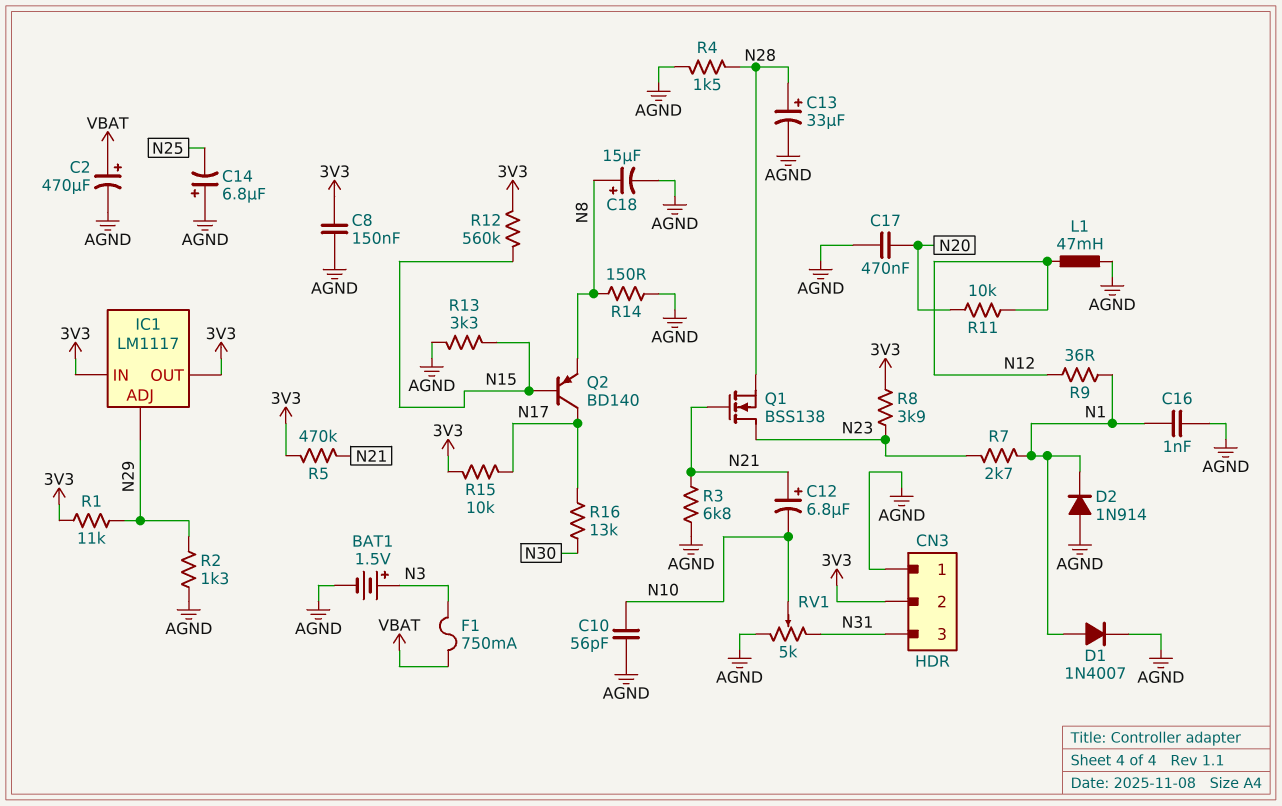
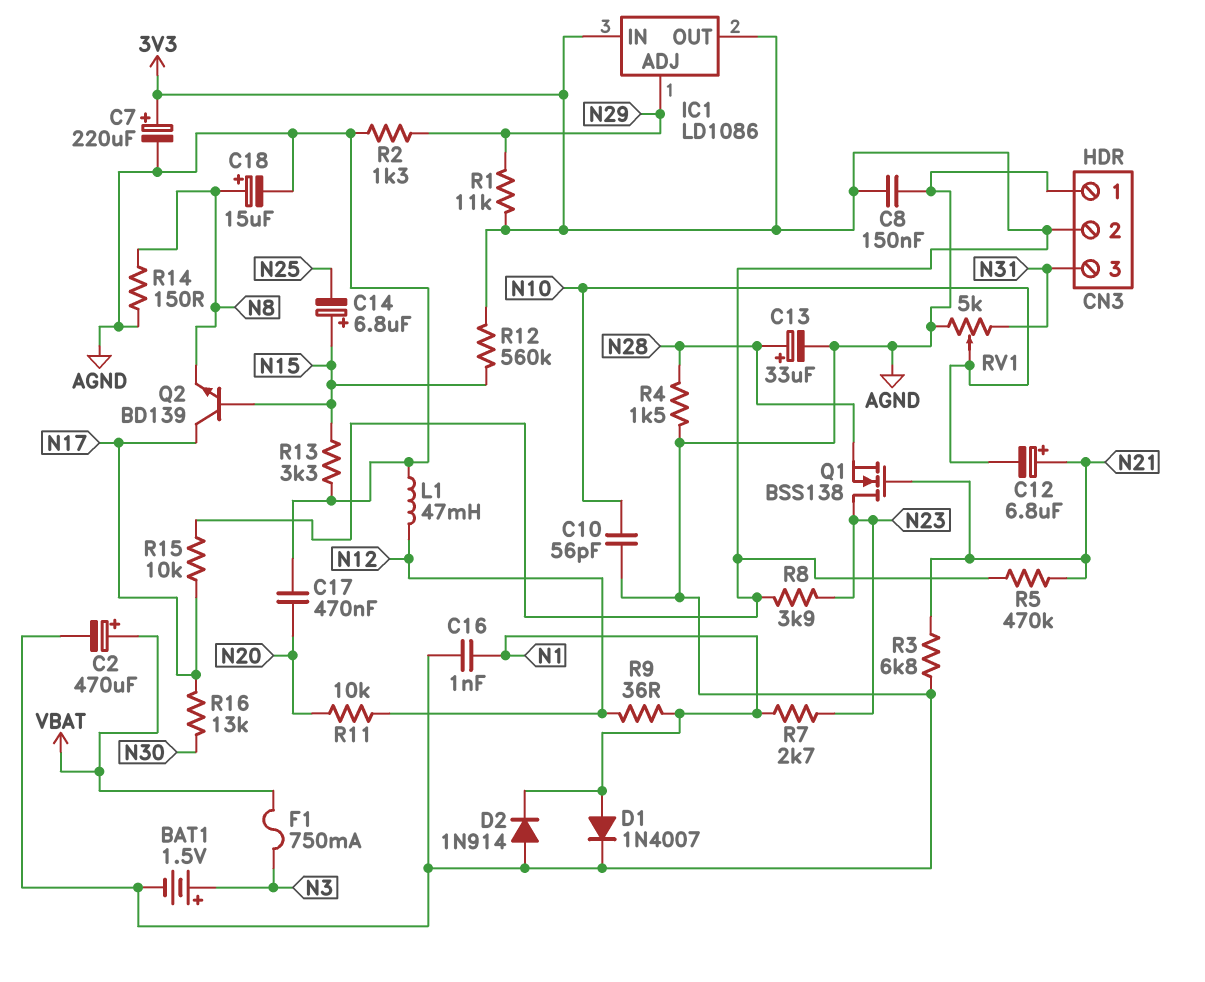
C7: none -> 220uF (plus 3V3, minus AGND)
C14: 6.8uF (plus AGND, minus N25) -> 6.8uF (plus N15, minus N25)
IC1: LM1117 -> LD1086
Q2: PNP BD140 (B N15, C N17, E N8) -> NPN BD139 (B N15, C N17, E N8)

